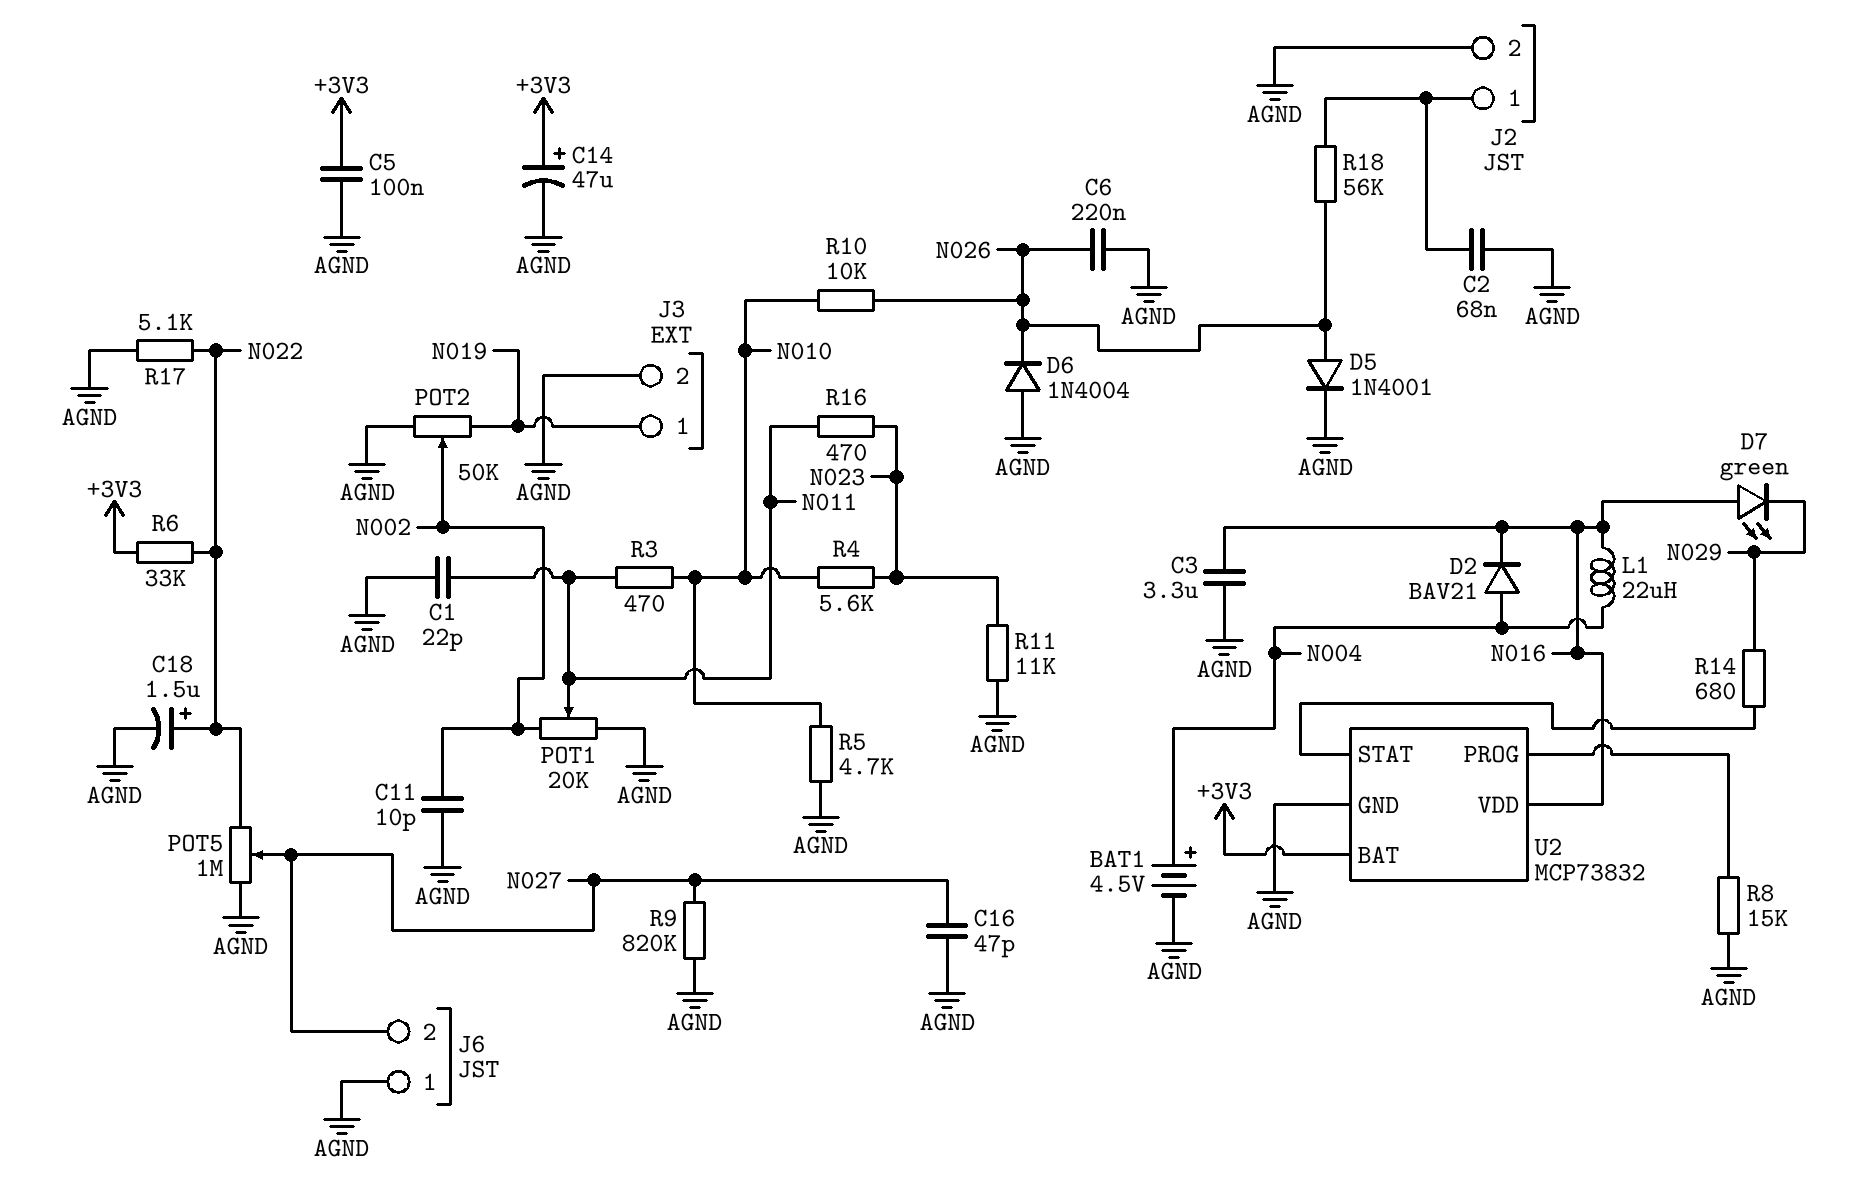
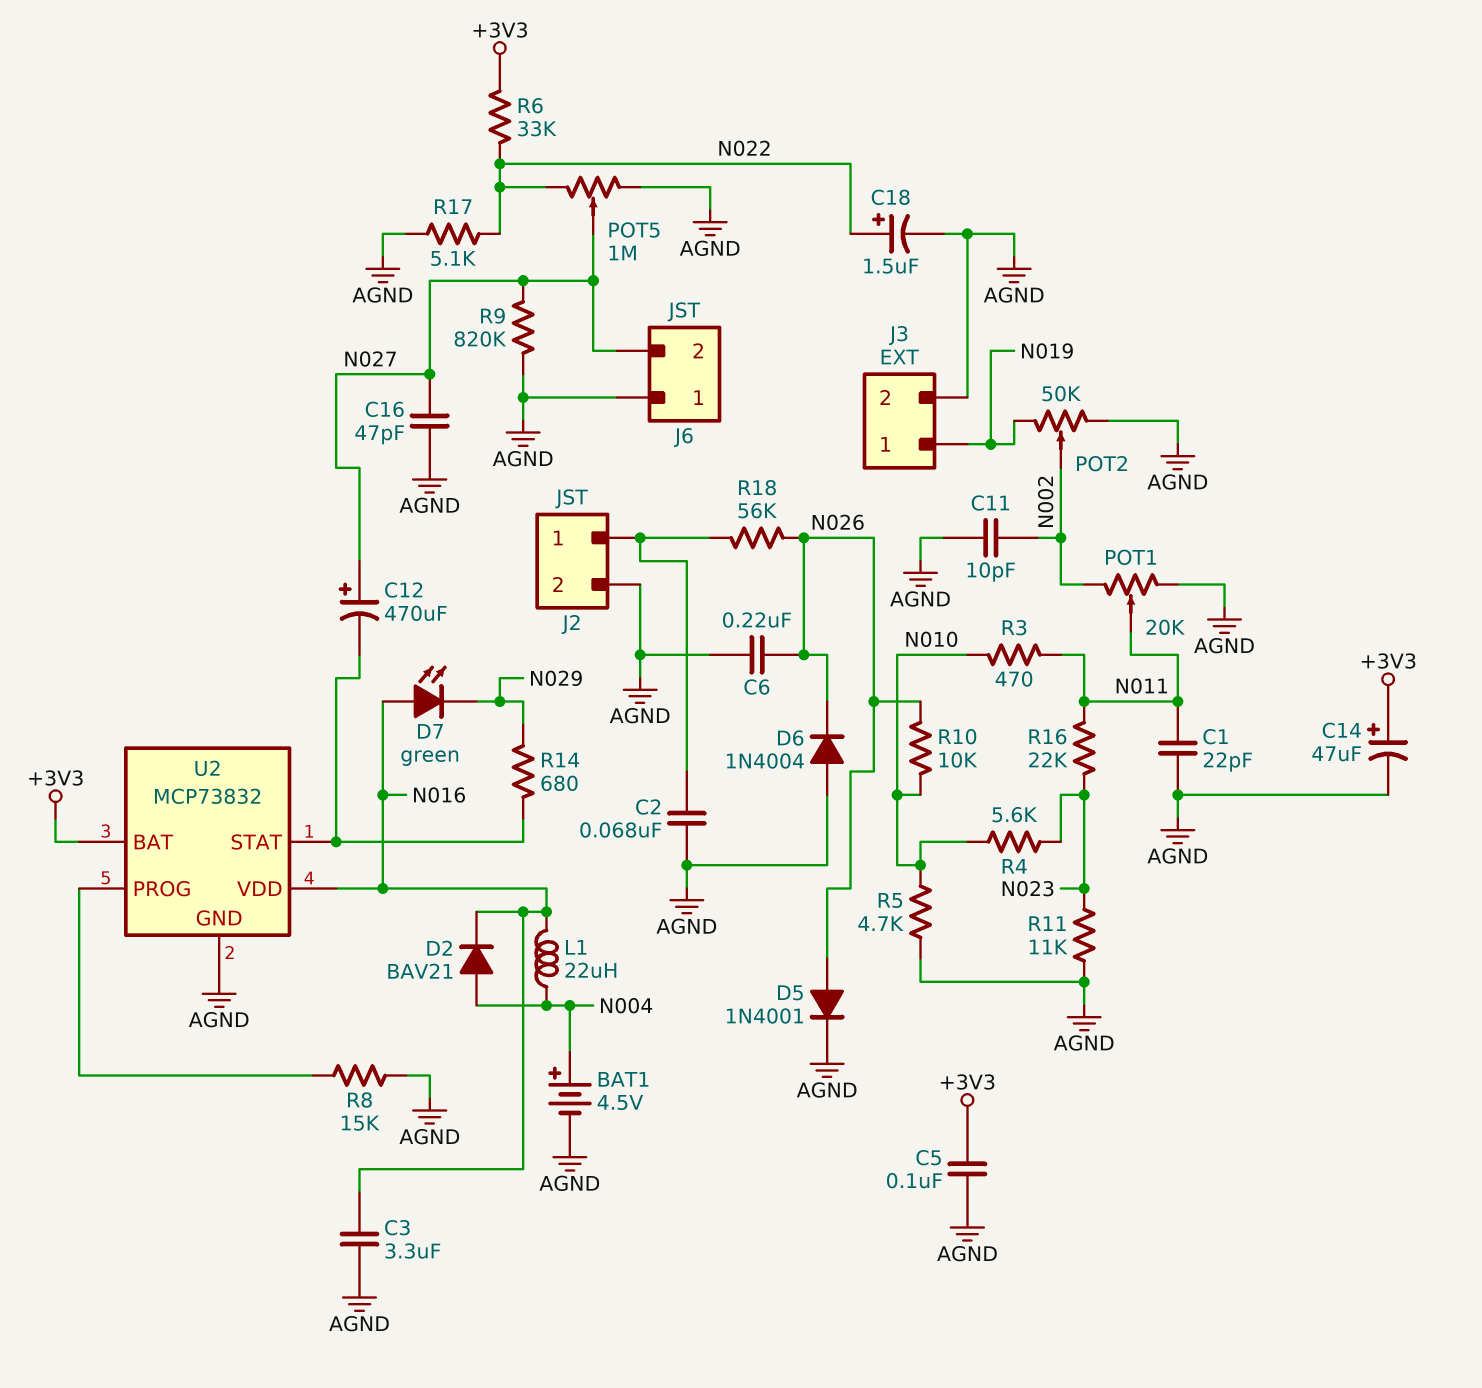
C12: none -> 470uF (plus N027, minus U2/STAT)
R16: 470 (N011, N023) -> 22k (N011, N023)

